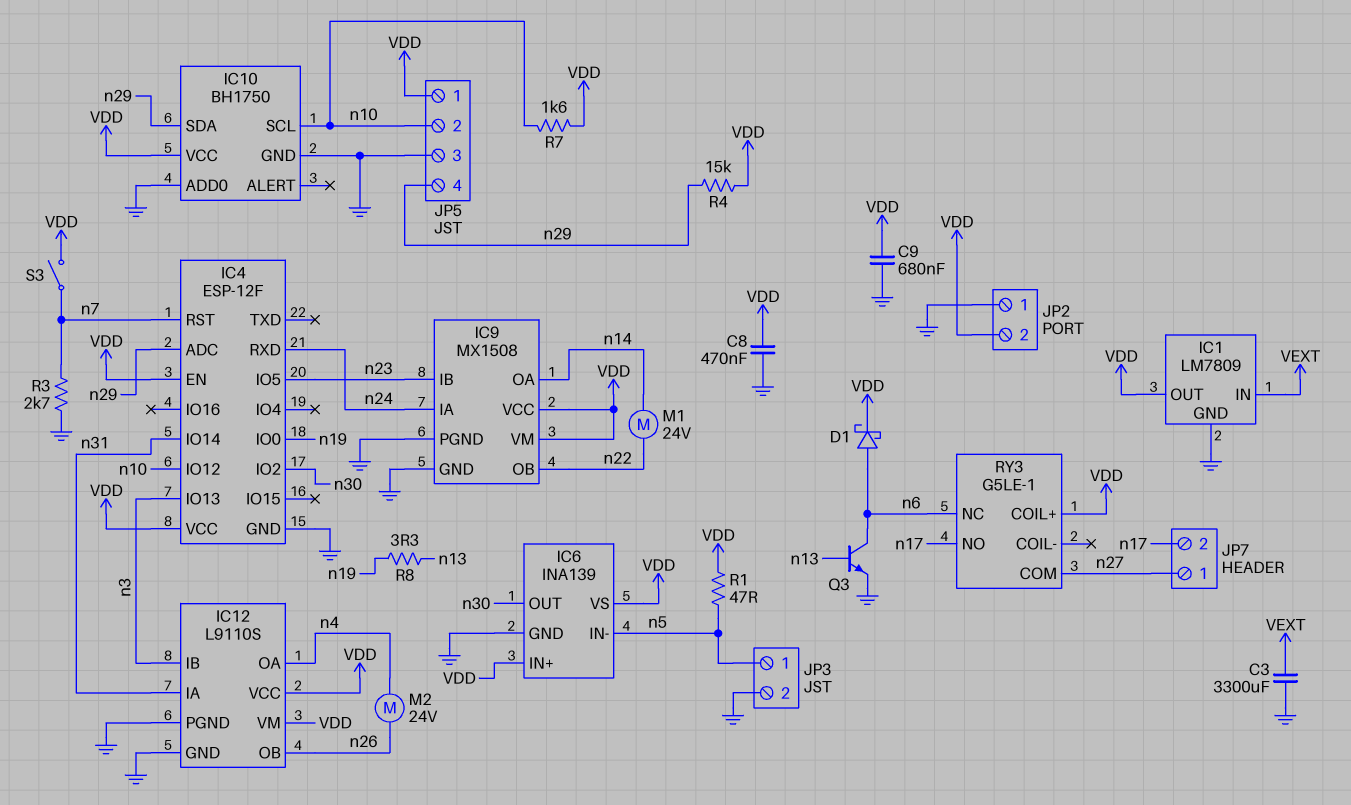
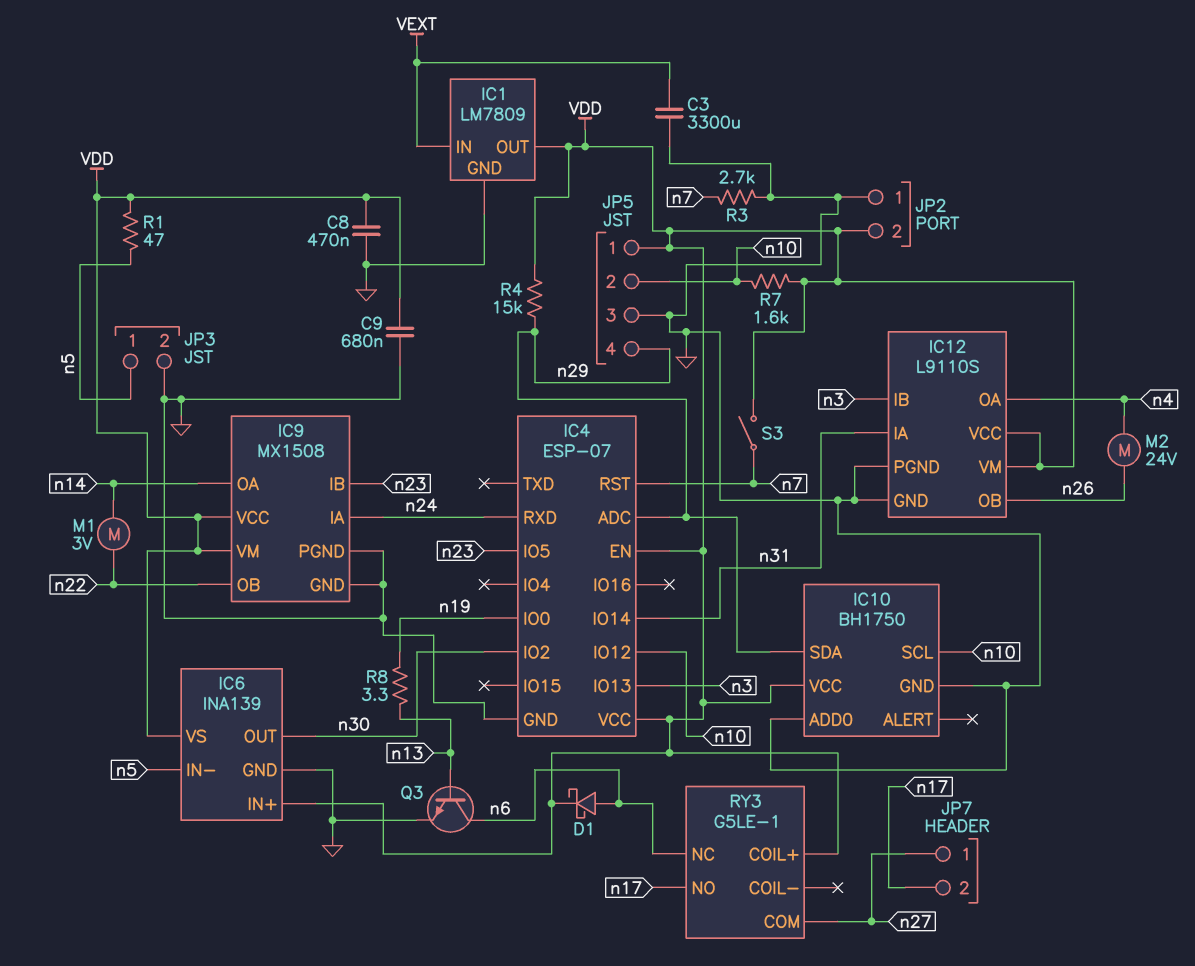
IC4: ESP-12F -> ESP-07
M1: motor 24V (n14, n22) -> motor 3V (n14, n22)

